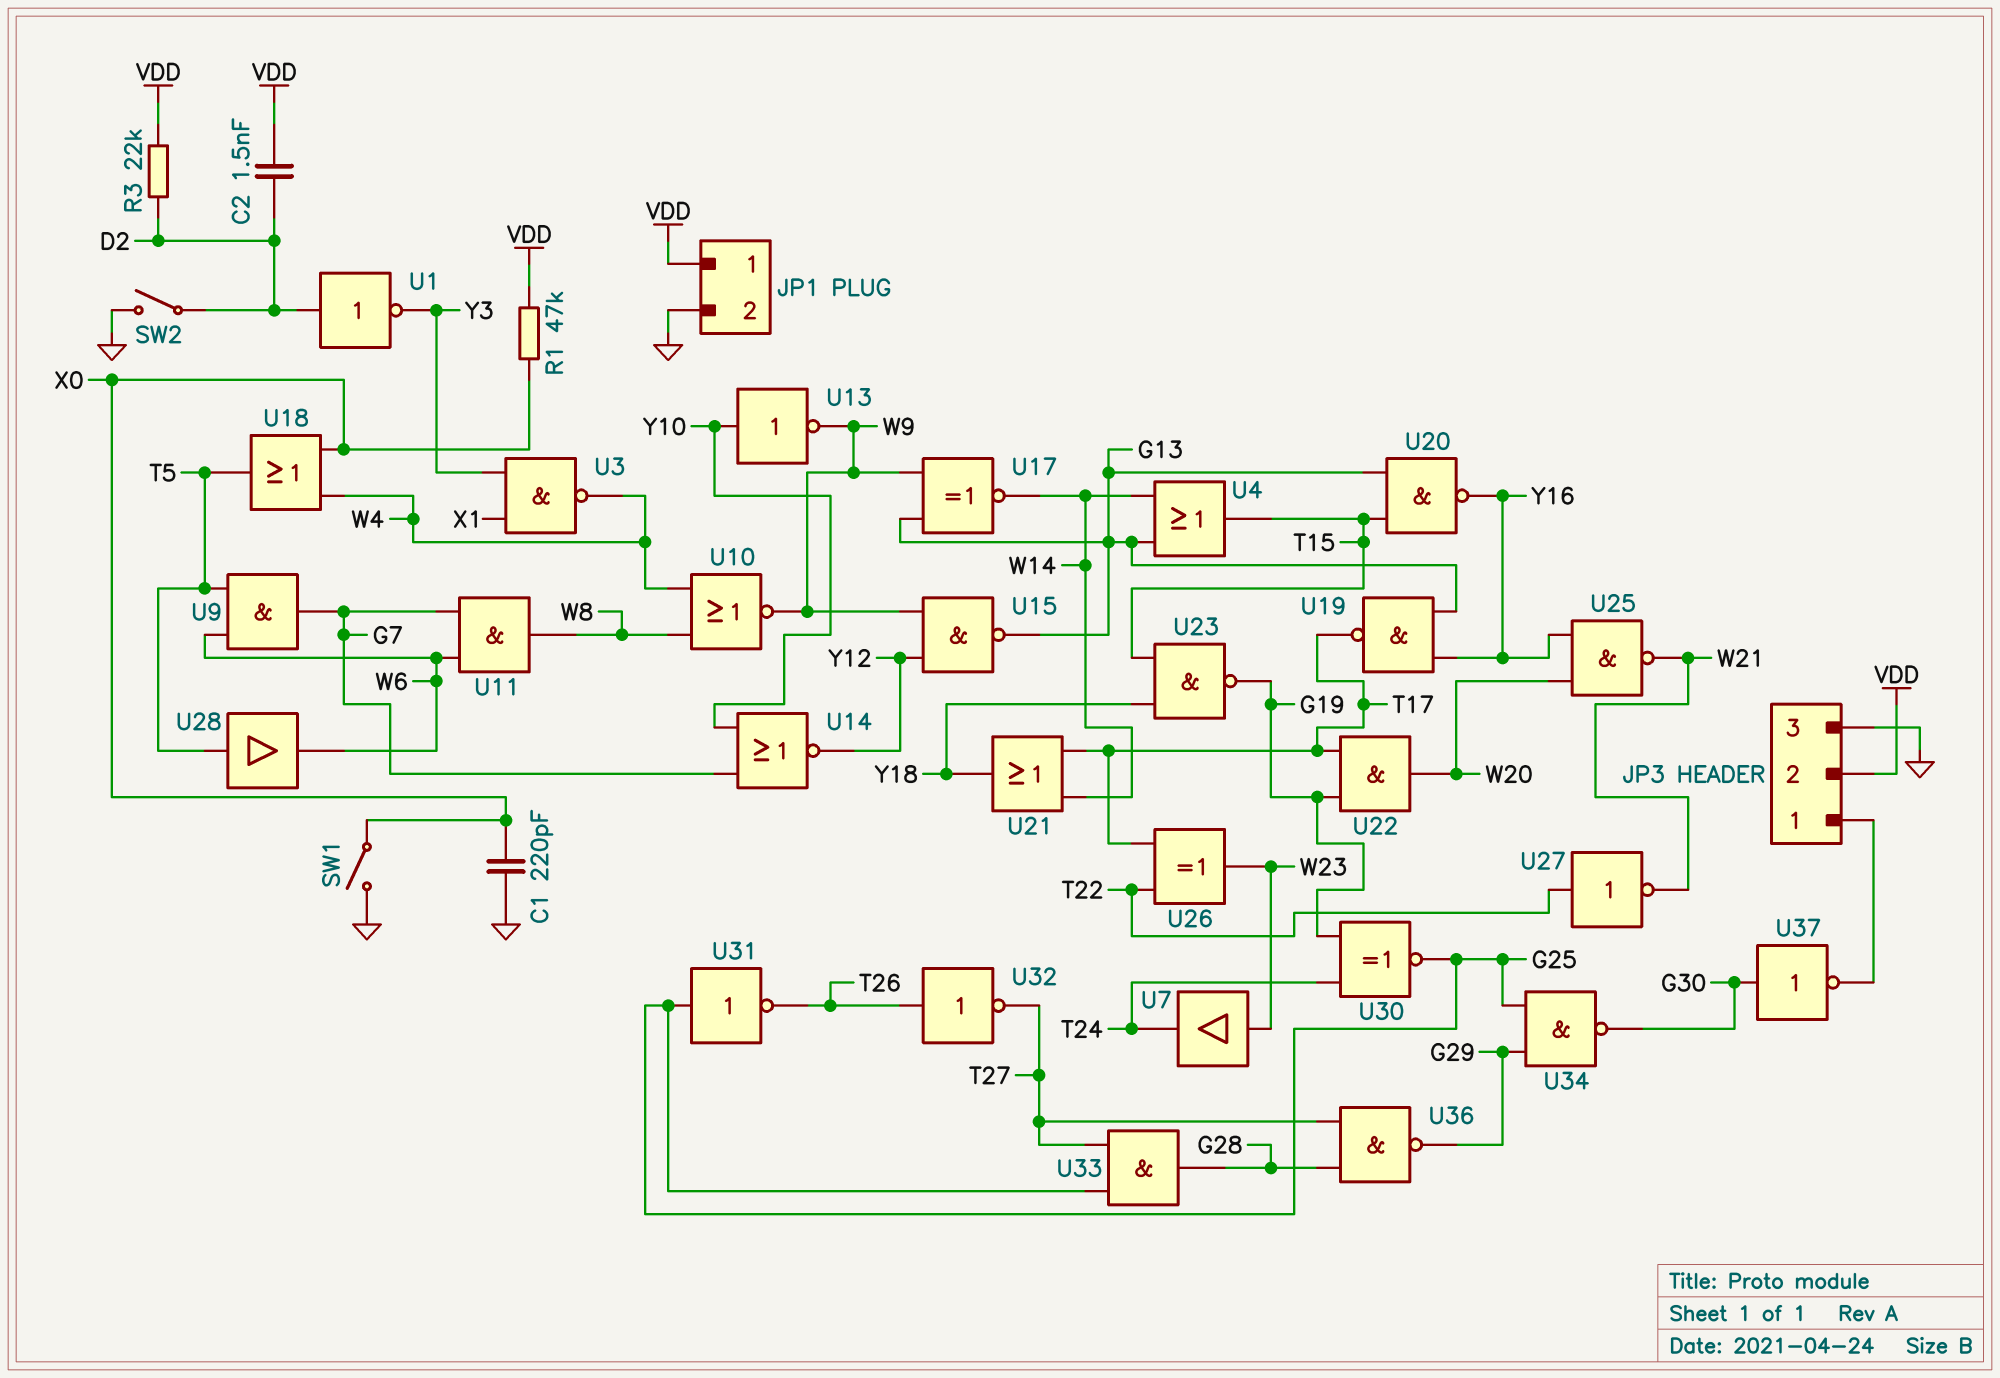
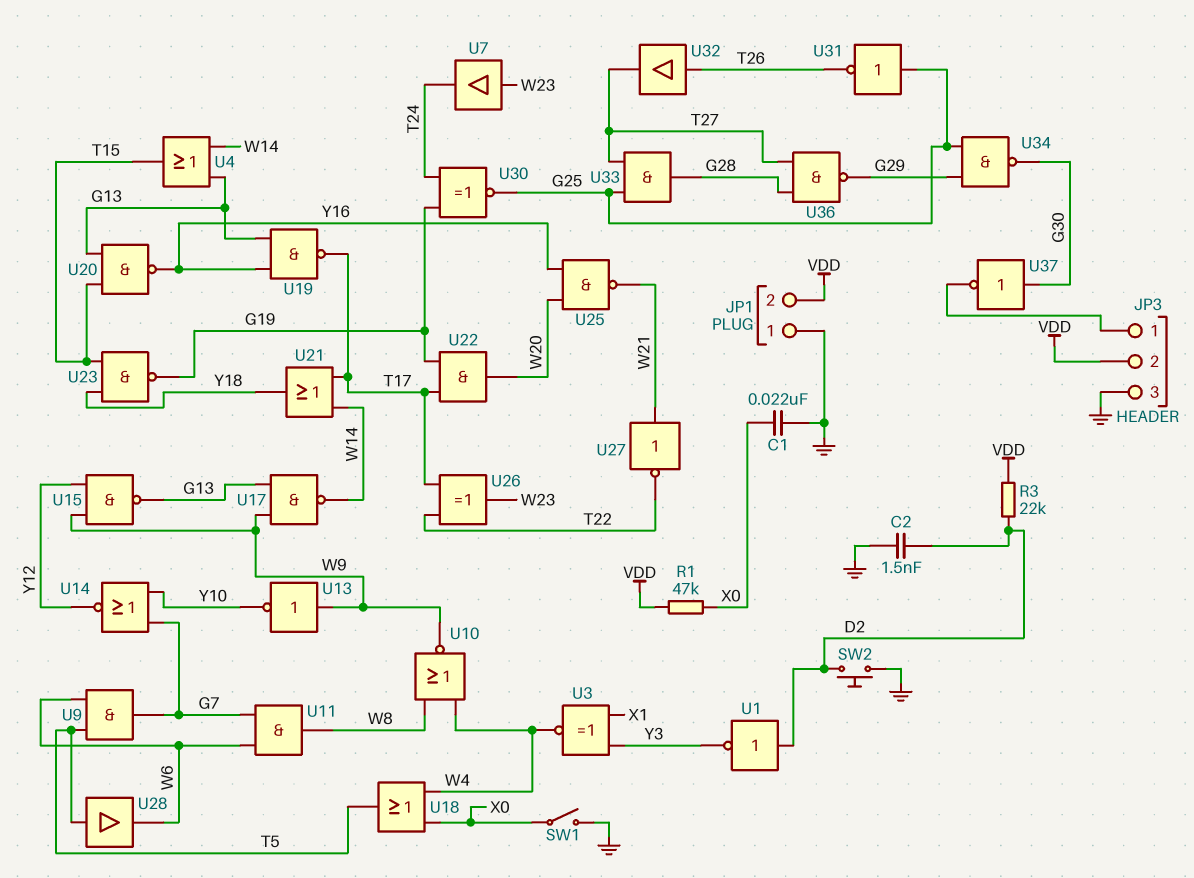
C1: 220pF (GND, X0) -> 22nF (GND, X0)
C2: 1.5nF (D2, VDD) -> 1.5nF (D2, GND)
JP1 pin 1: VDD -> GND
JP1 pin 2: GND -> VDD
SW2: switch (D2, GND) -> button (D2, GND)
U3: NAND (in X1, in Y3, out W4) -> XNOR (in X1, in Y3, out W4)
U13: NOT (in Y10, out W9) -> NOT (in W9, out Y10)
U17: XNOR (in G13, in W9, out W14) -> NAND (in G13, in W9, out W14)
U27: NOT (in T22, out W21) -> NOT (in W21, out T22)
U32: NOT (in T26, out T27) -> buffer (in T26, out T27)

